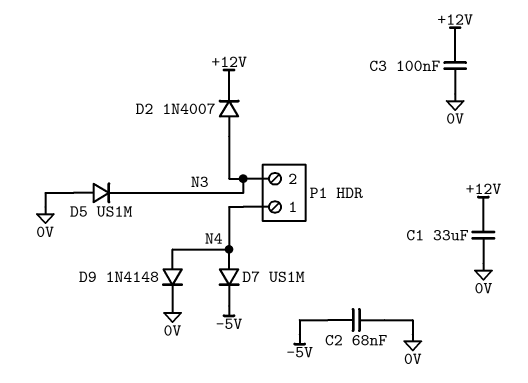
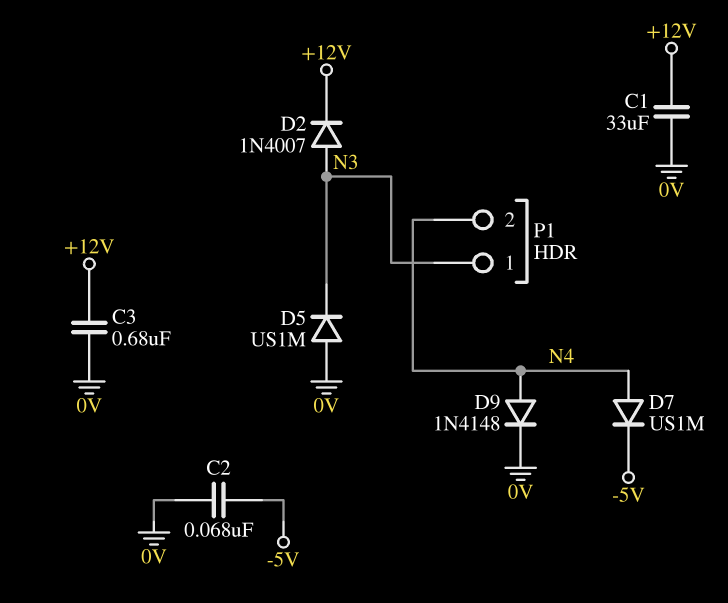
C3: 100nF (+12V, 0V) -> 680nF (+12V, 0V)
P1 pin 1: N4 -> N3
P1 pin 2: N3 -> N4

